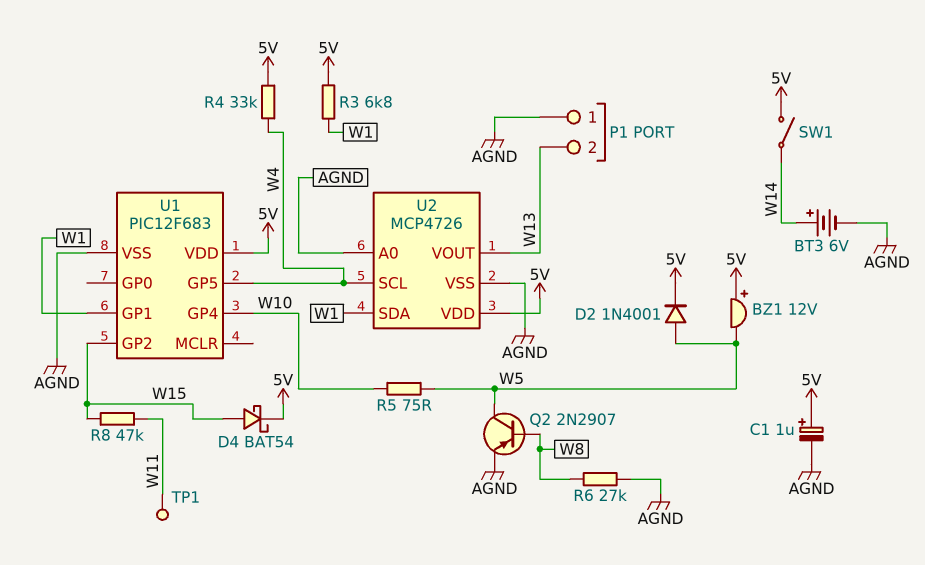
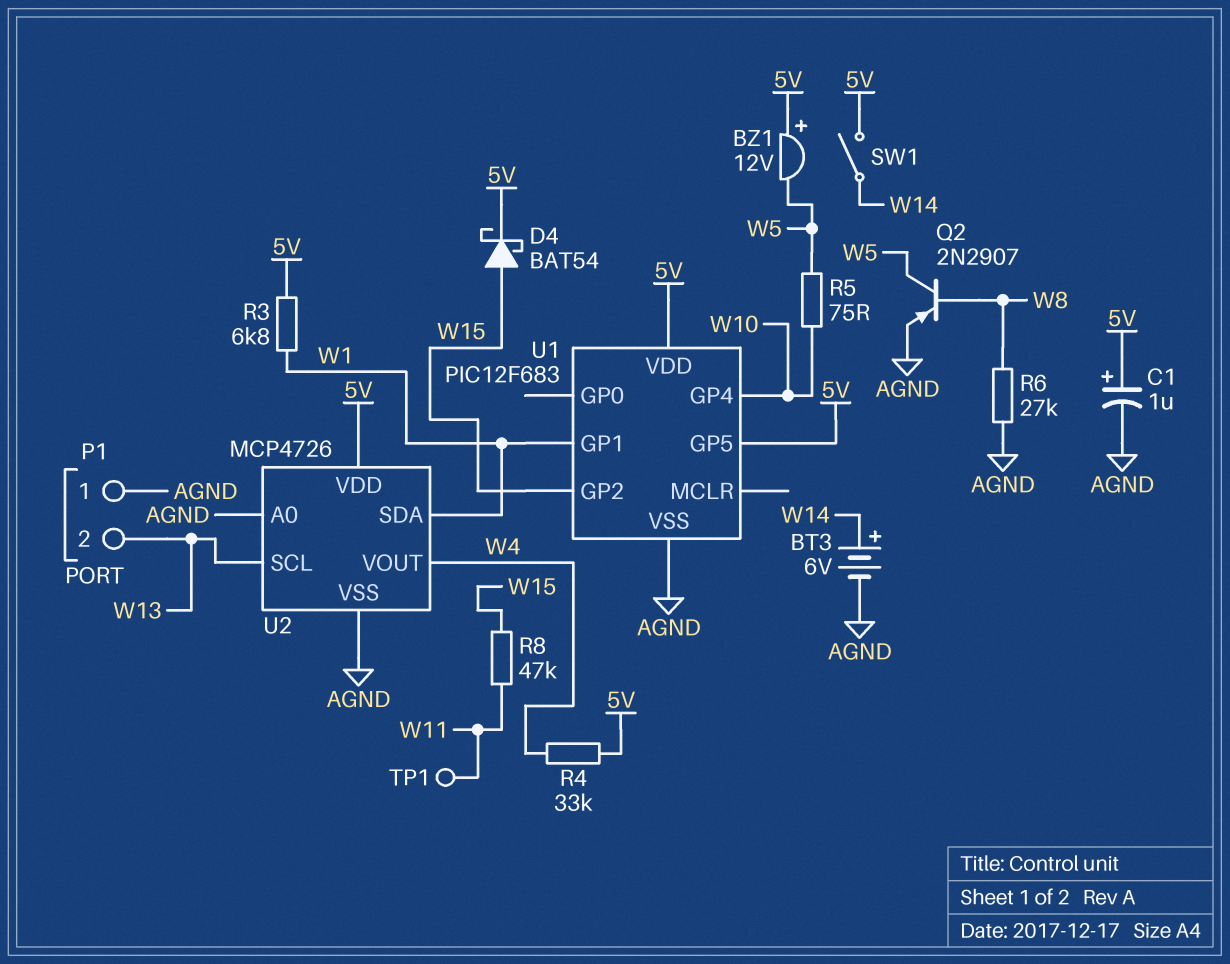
D2: diode 1N4001 (A W5, K 5V) -> none
U1 pin GP5: W4 -> 5V
U2 pin SCL: W4 -> W13
U2 pin VOUT: W13 -> W4

